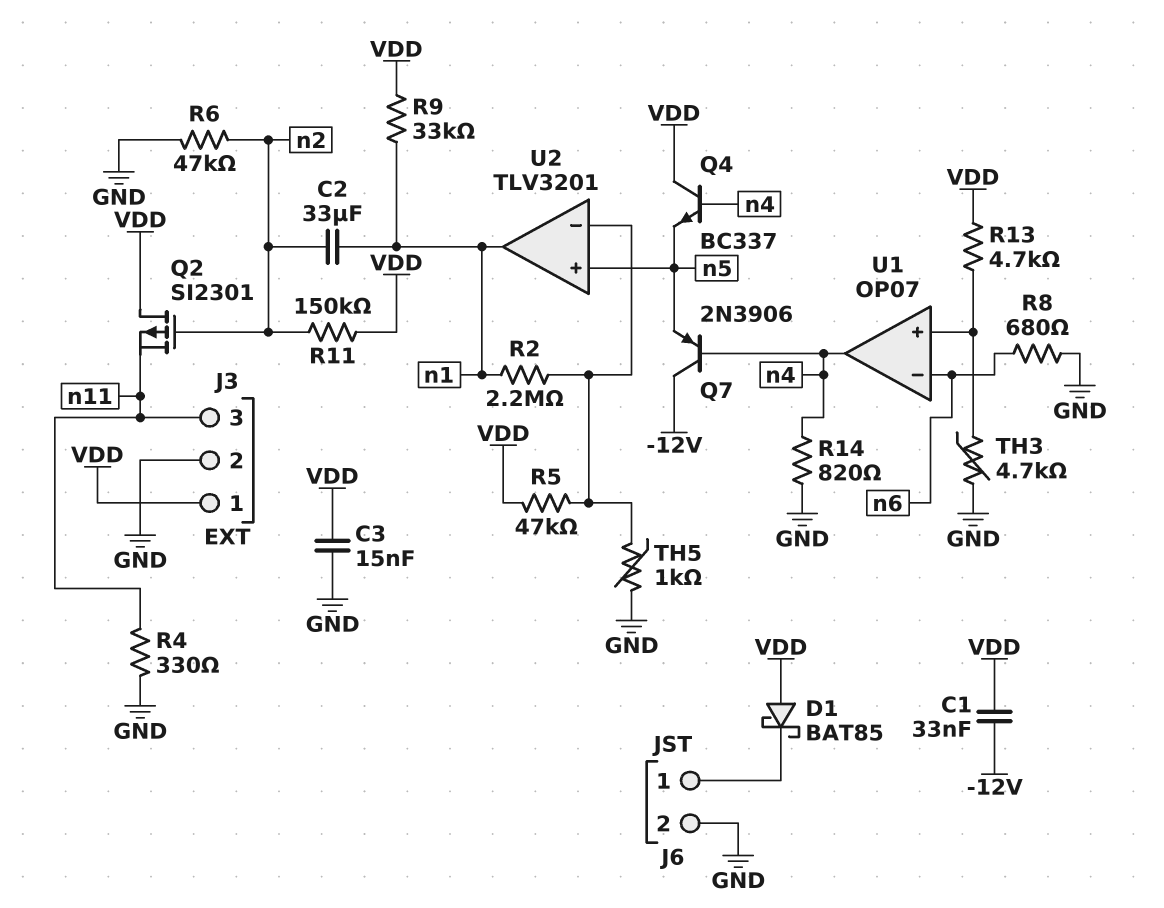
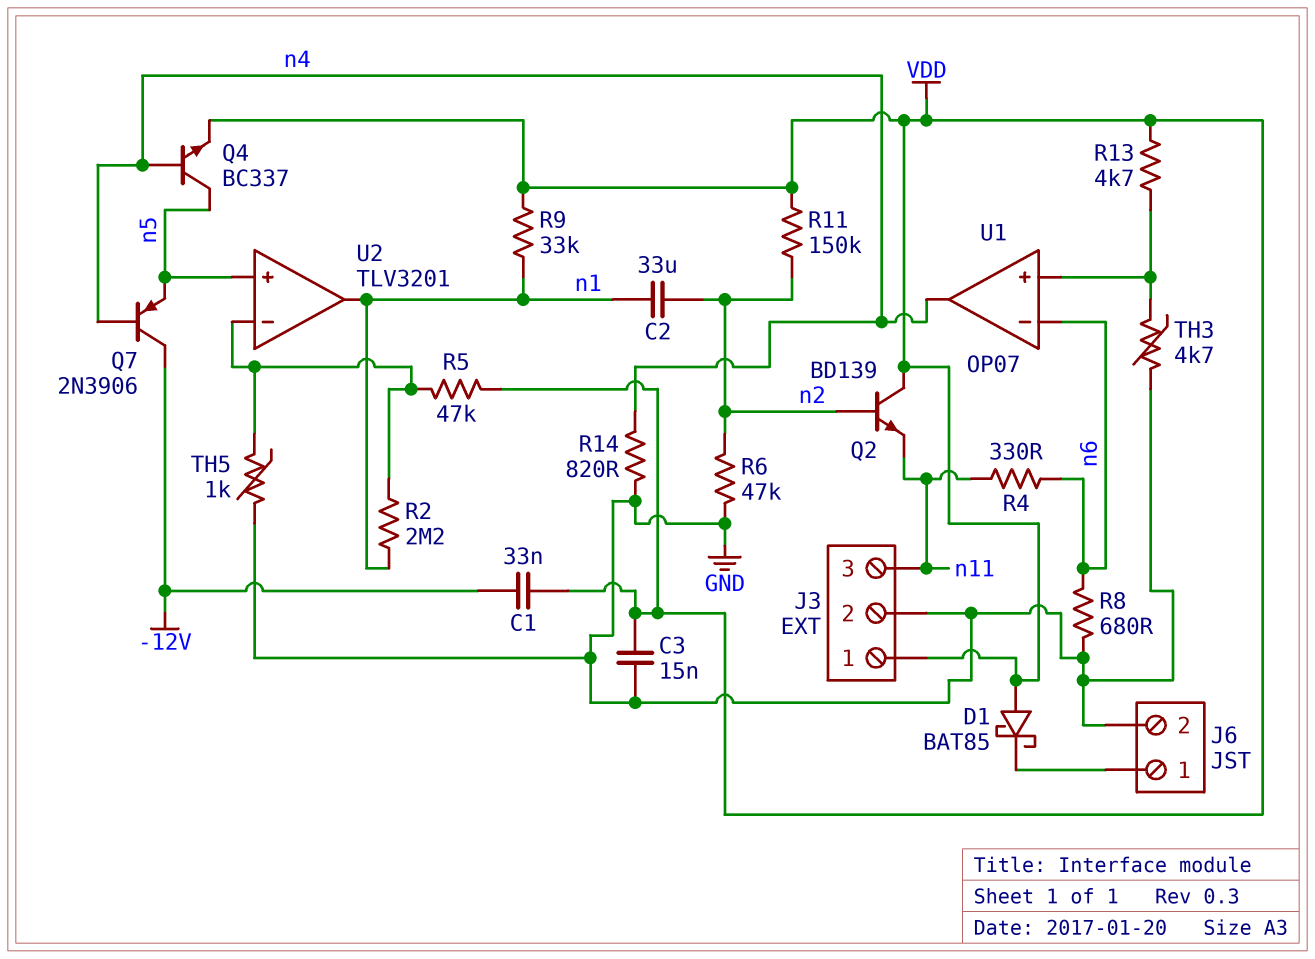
Q2: PMOS SI2301 (G n2, D VDD, S n11) -> NPN BD139 (B n2, C VDD, E n11)
Q4: NPN BC337 (B n4, C VDD, E n5) -> NPN BC337 (B n4, C n5, E VDD)
R4: 330 (GND, n11) -> 330 (n6, n11)

